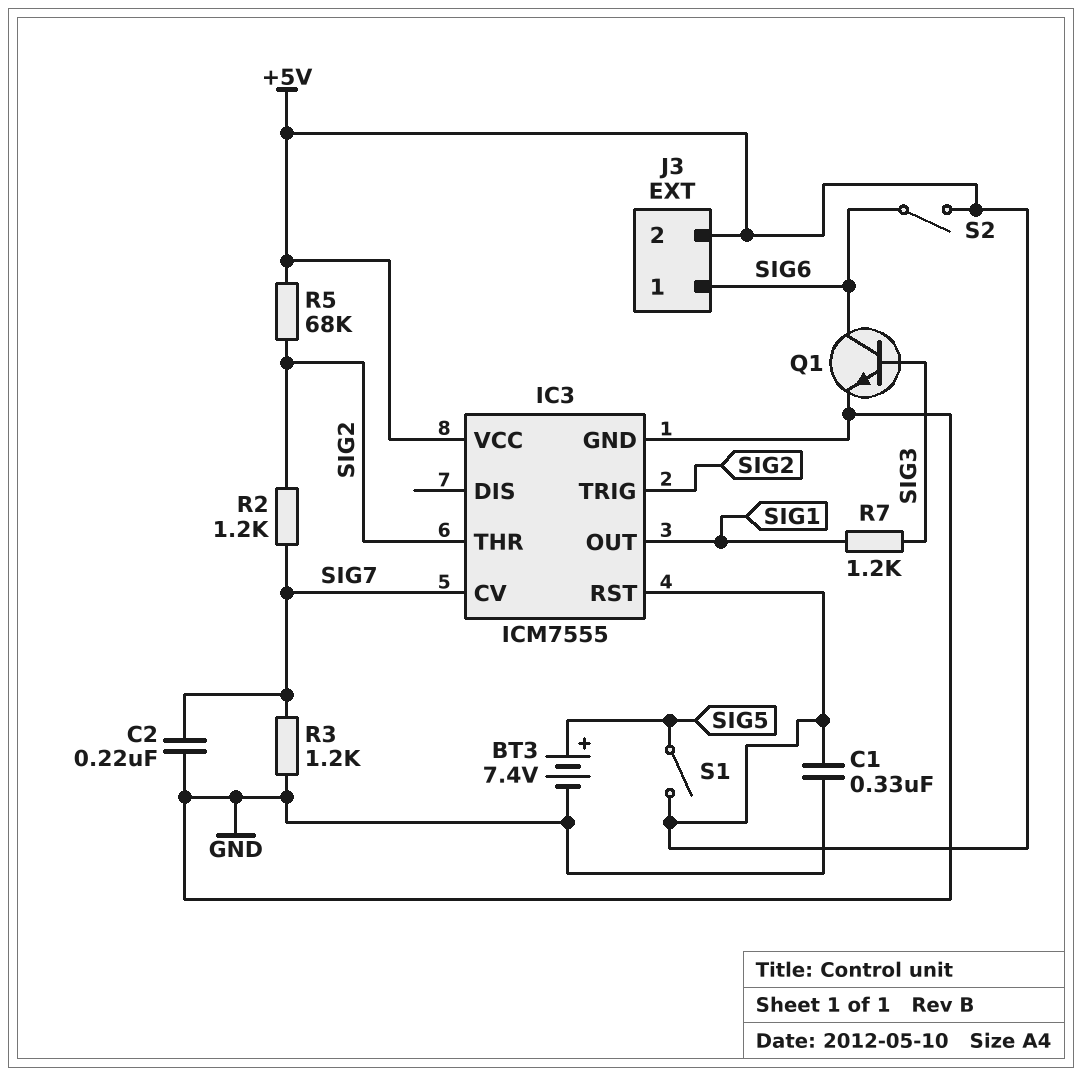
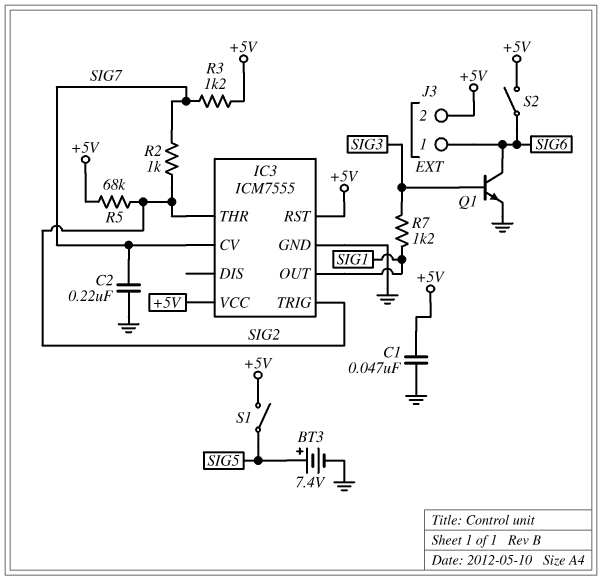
C1: 330nF (+5V, GND) -> 47nF (+5V, GND)
R2: 1.2k (SIG2, SIG7) -> 1k (SIG2, SIG7)
R3: 1.2k (GND, SIG7) -> 1.2k (+5V, SIG7)

